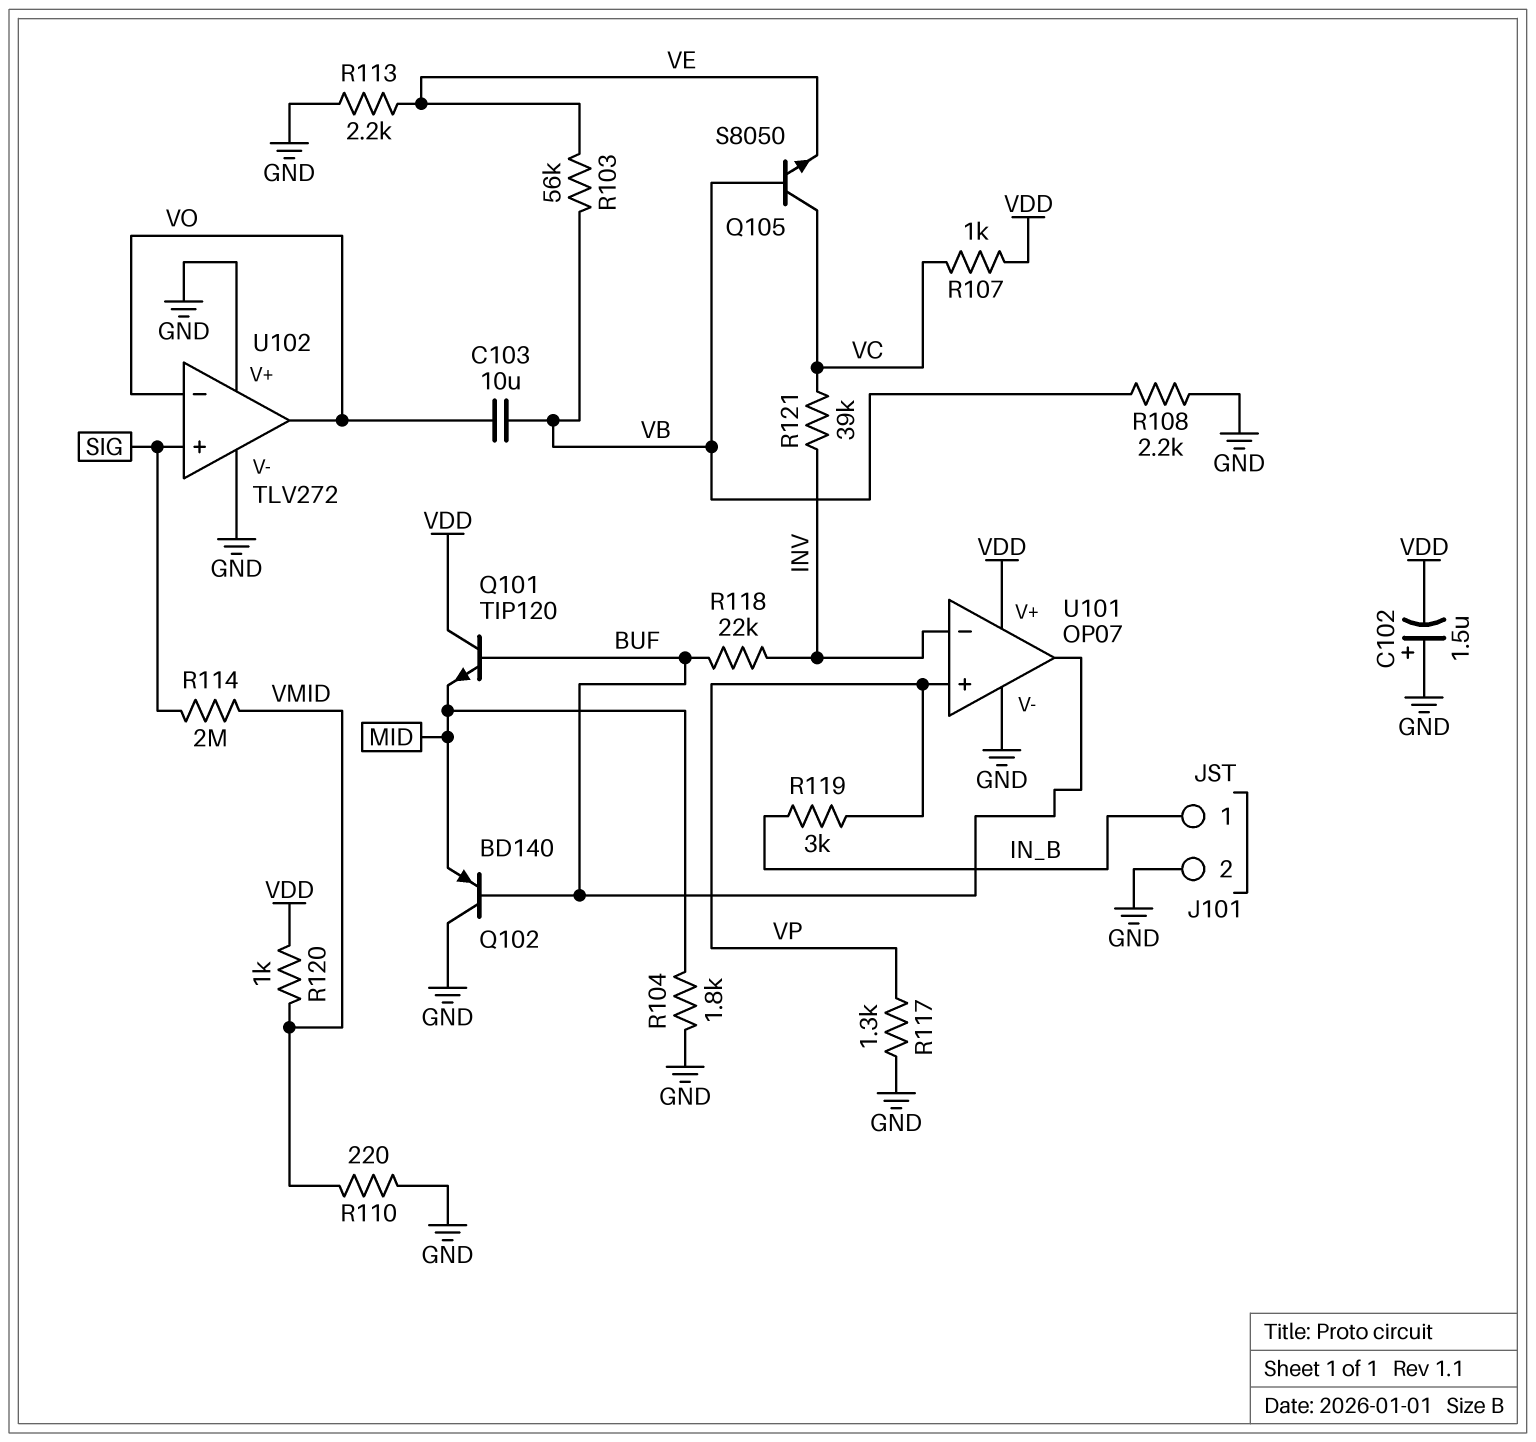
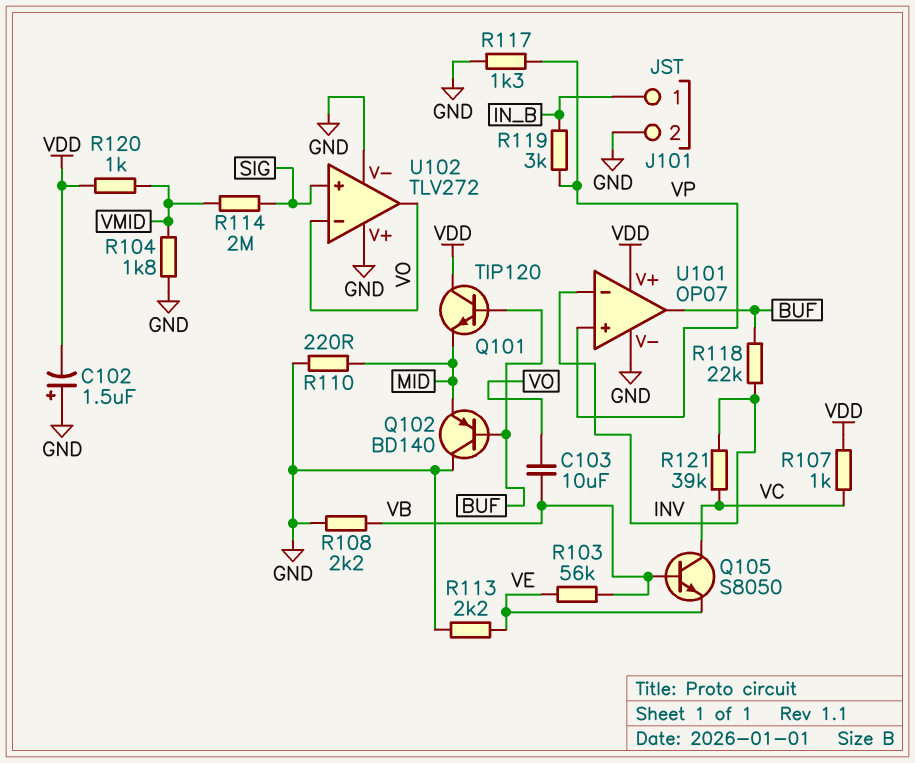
R104: 1.8k (GND, MID) -> 1.8k (GND, VMID)
R110: 220 (GND, VMID) -> 220 (GND, MID)

